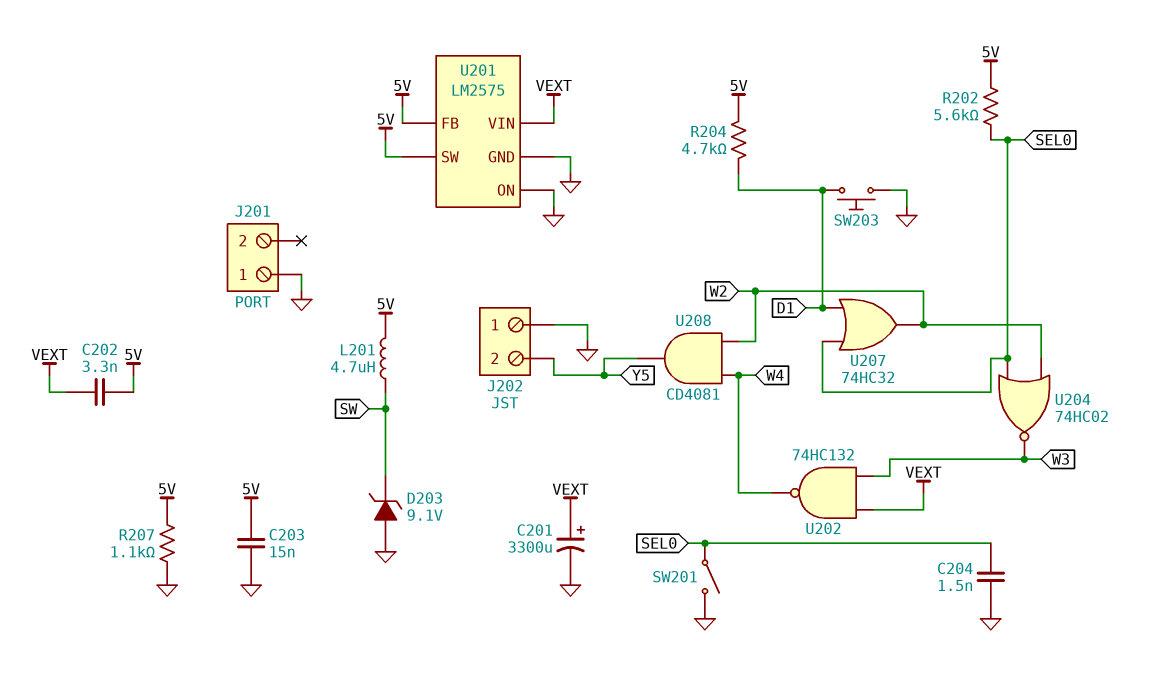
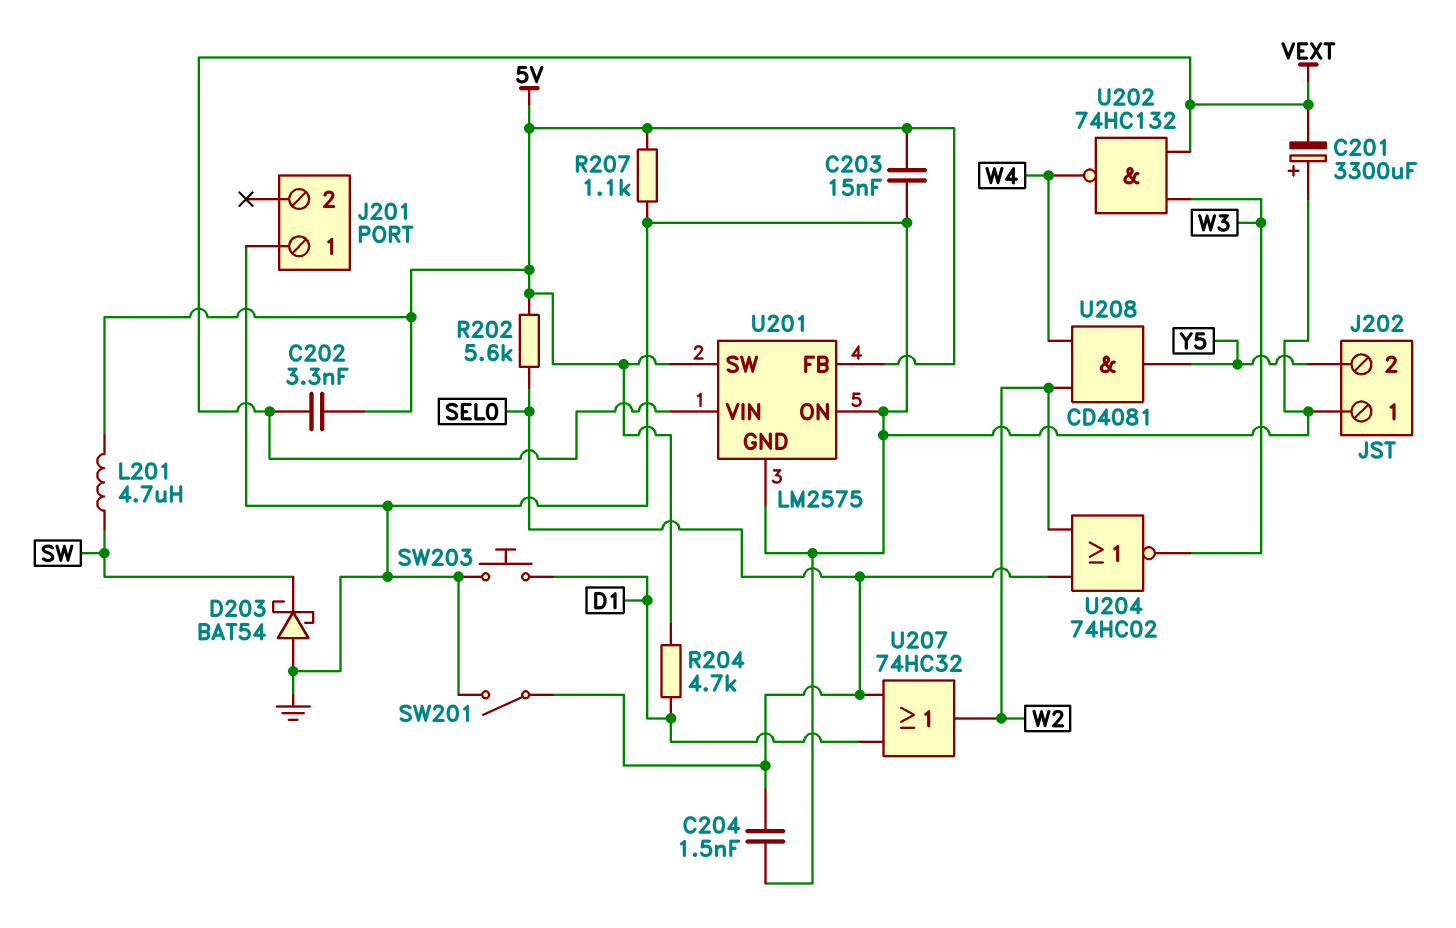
C201: 3300uF (plus VEXT, minus GND) -> 3300uF (plus GND, minus VEXT)
D203: zener 9.1V (A GND, K SW) -> schottky BAT54 (A GND, K SW)

